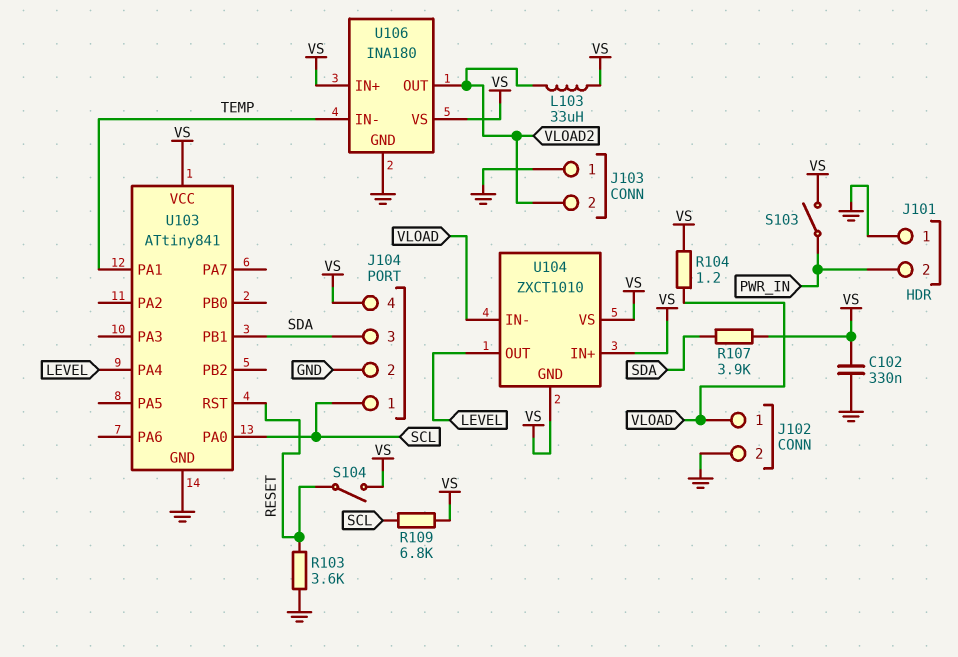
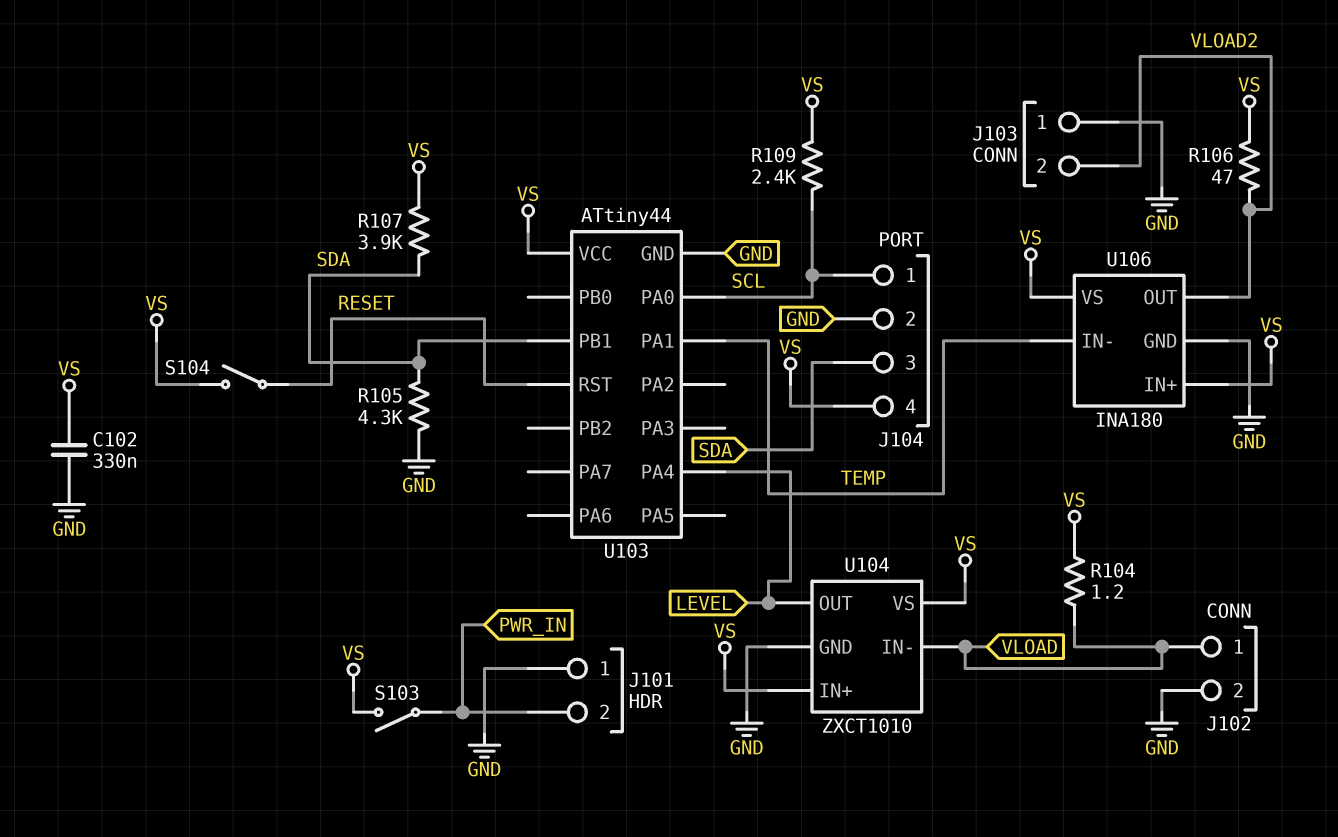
L103: 33uH (VLOAD2, VS) -> none
R103: 3.6k (GND, RESET) -> none
R105: none -> 4.3k (GND, SDA)
R106: none -> 47 (VLOAD2, VS)
R109: 6.8k (SCL, VS) -> 2.4k (SCL, VS)
U103: ATtiny841 -> ATtiny44
U104 pin GND: VS -> GND

